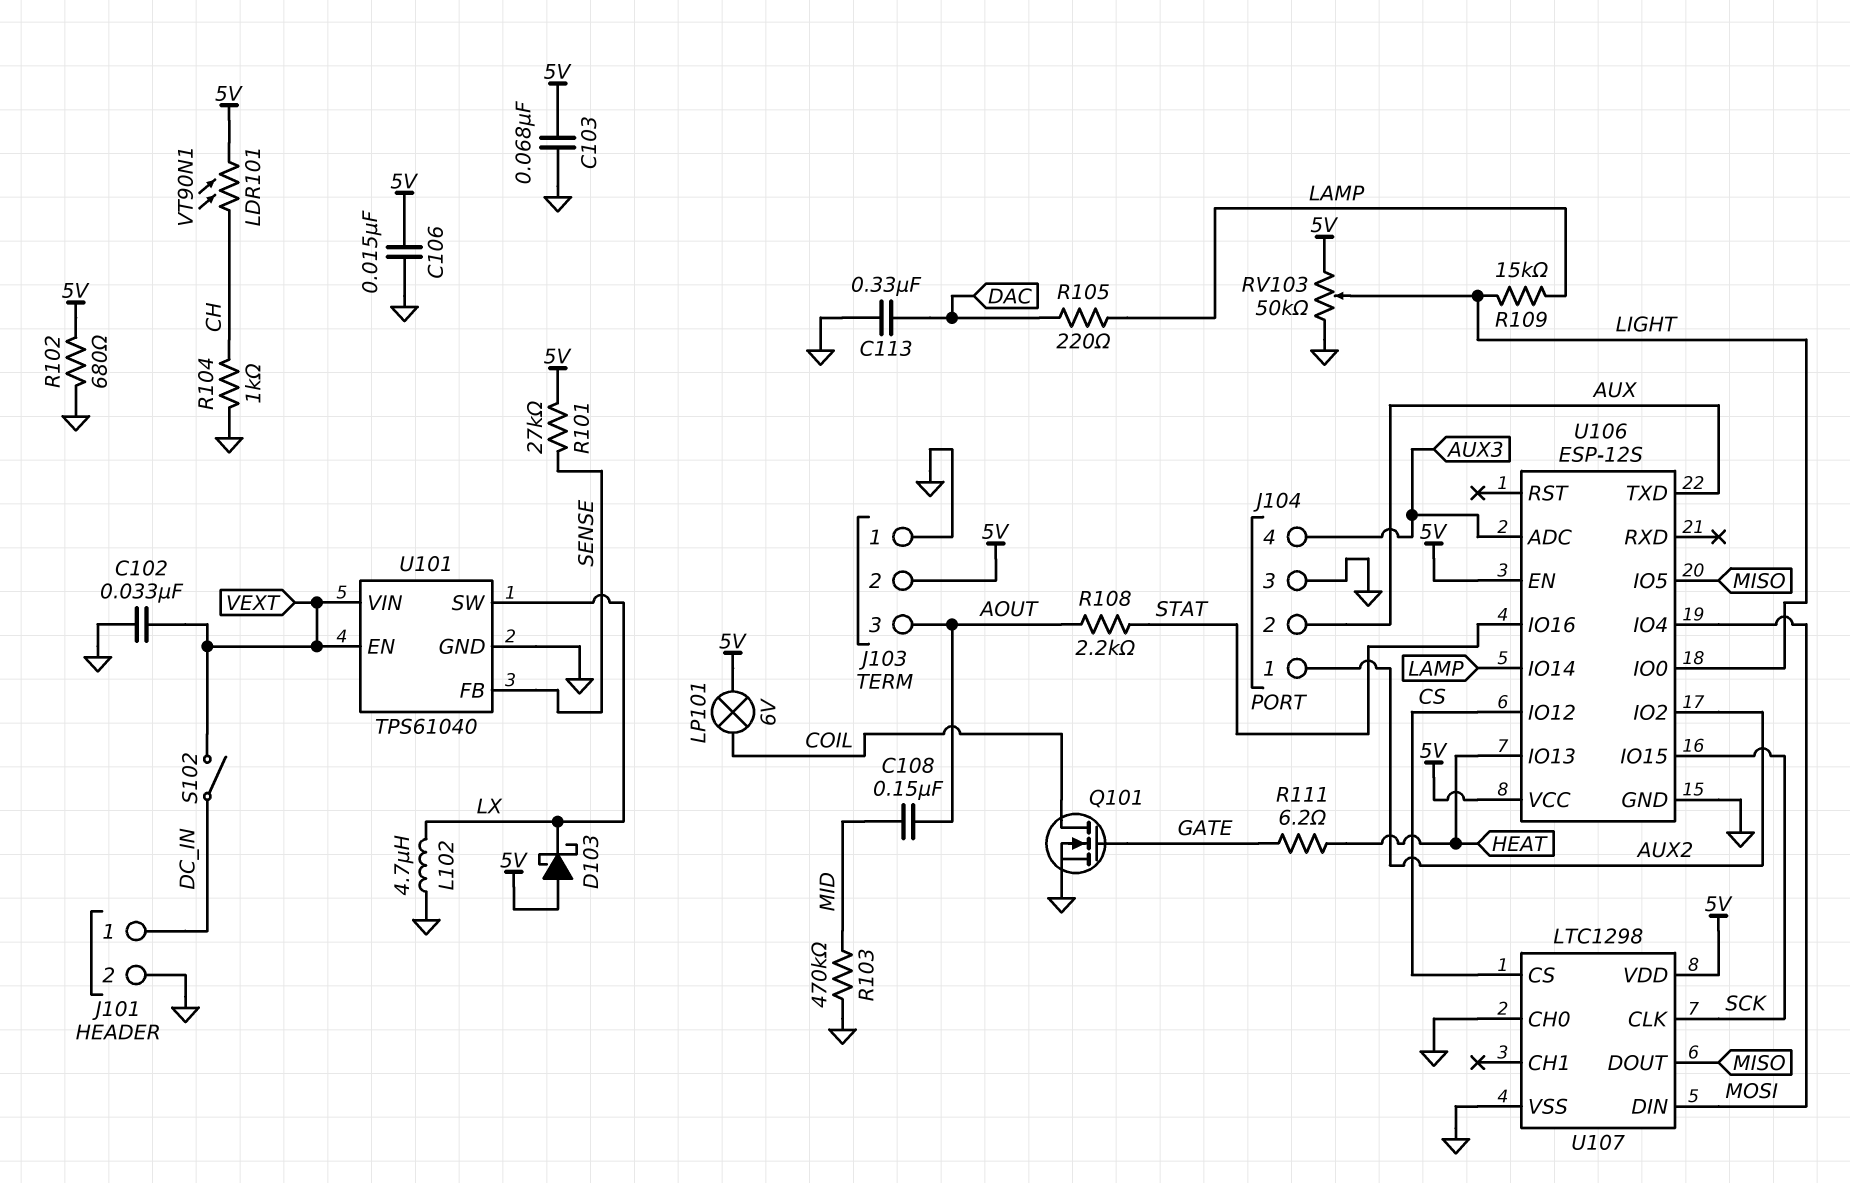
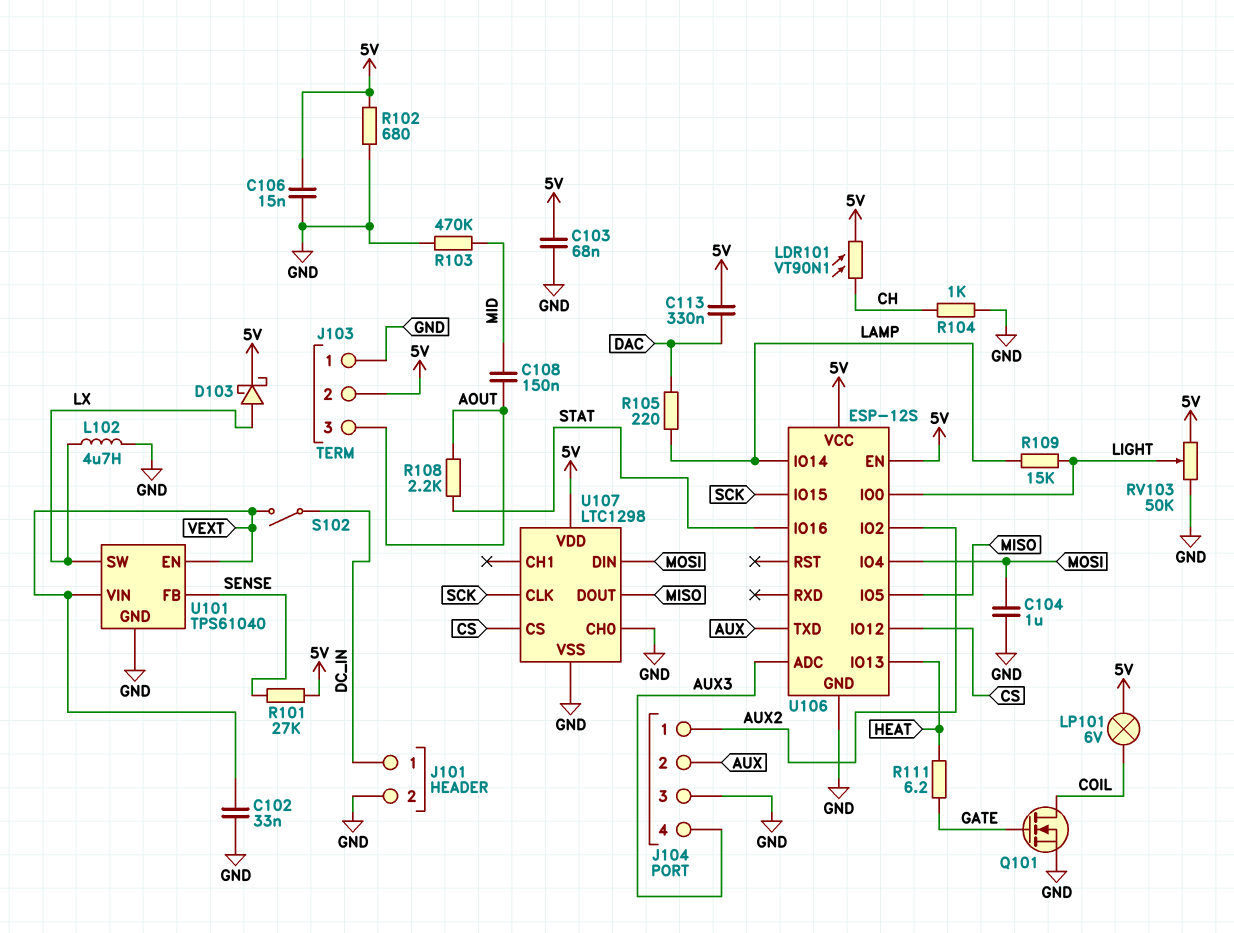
C104: none -> 1uF (GND, MOSI)
C113: 330nF (DAC, GND) -> 330nF (5V, DAC)
D103: schottky (A 5V, K LX) -> schottky (A LX, K 5V)

